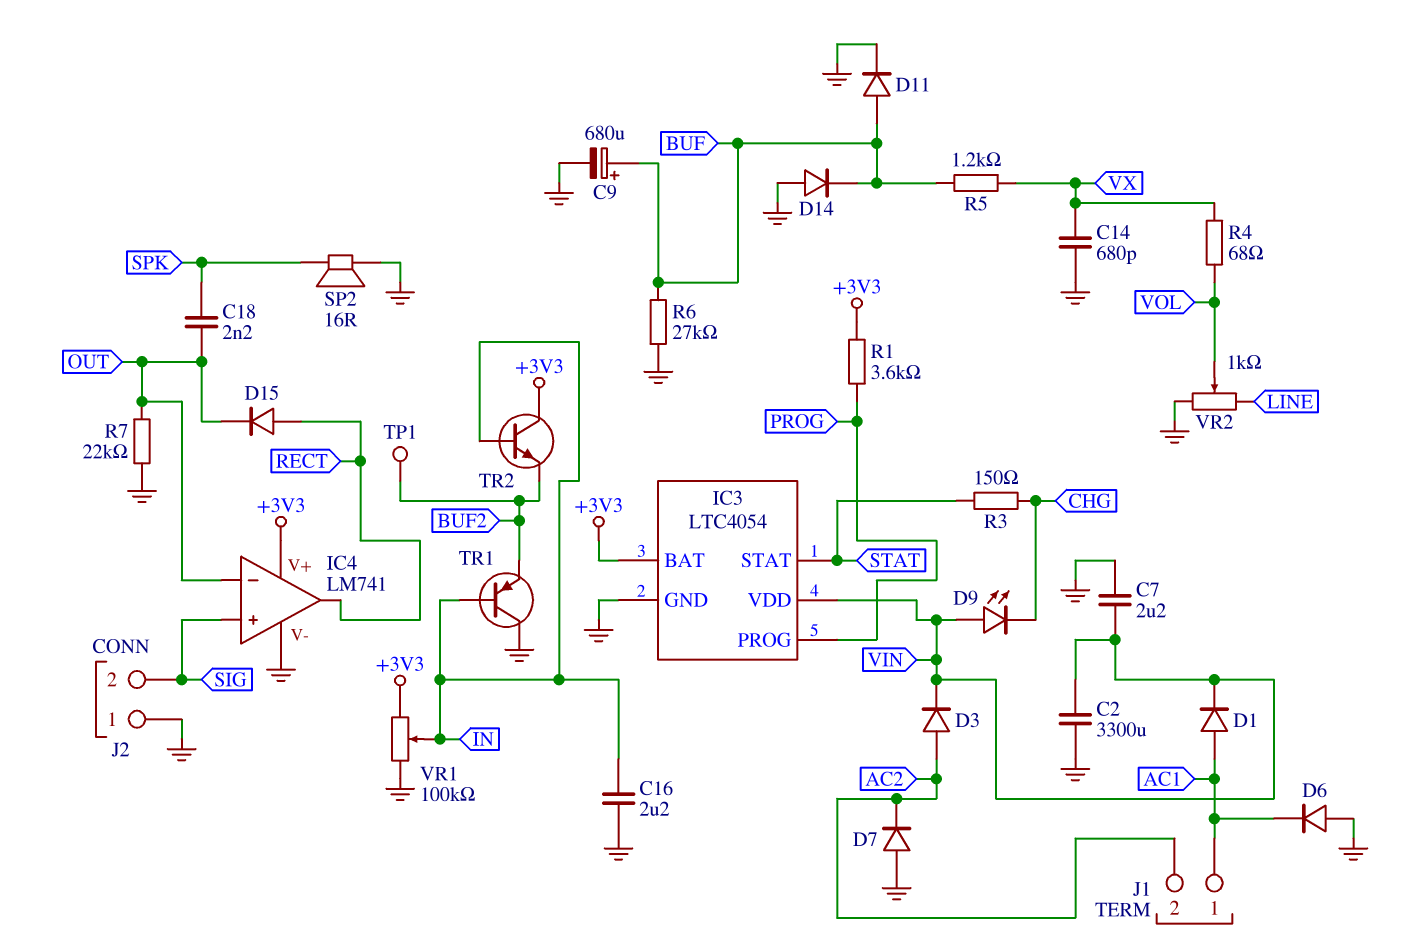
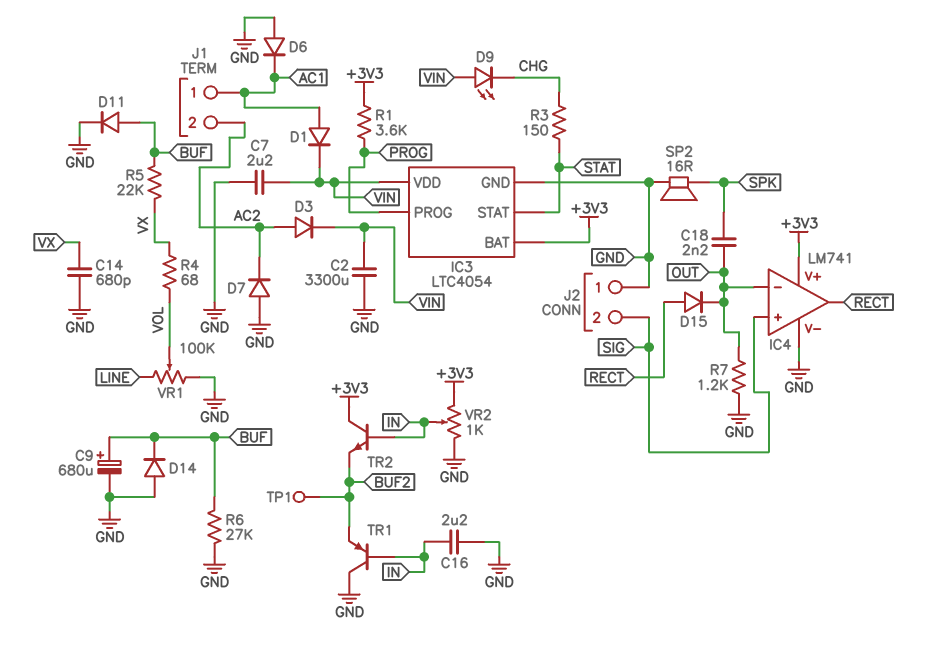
R5: 1.2k (BUF, VX) -> 22k (BUF, VX)
R7: 22k (GND, OUT) -> 1.2k (GND, OUT)
VR1: 100k (+3V3, GND, wiper IN) -> 100k (GND, LINE, wiper VOL)
VR2: 1k (GND, LINE, wiper VOL) -> 1k (+3V3, GND, wiper IN)

